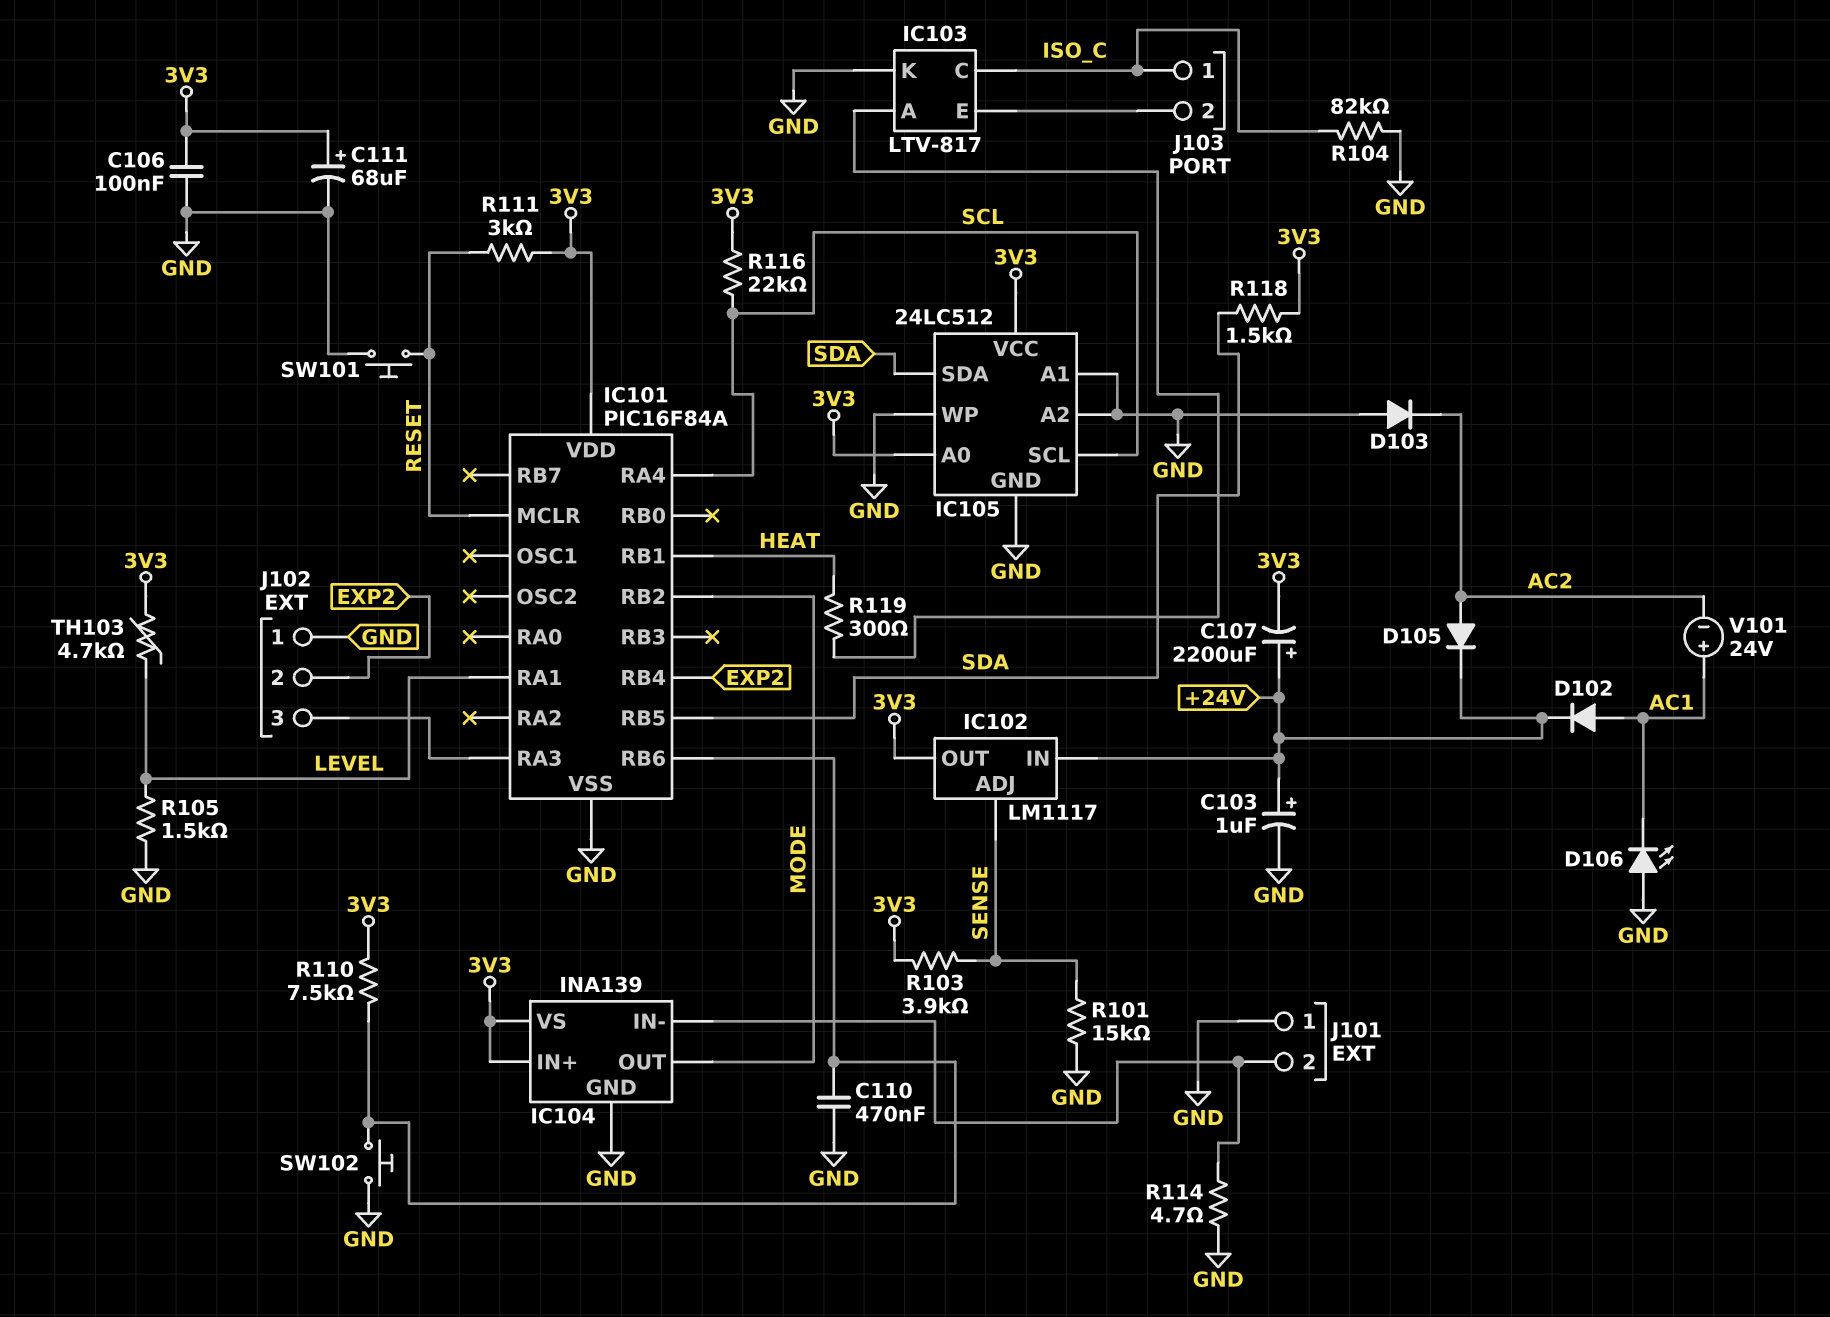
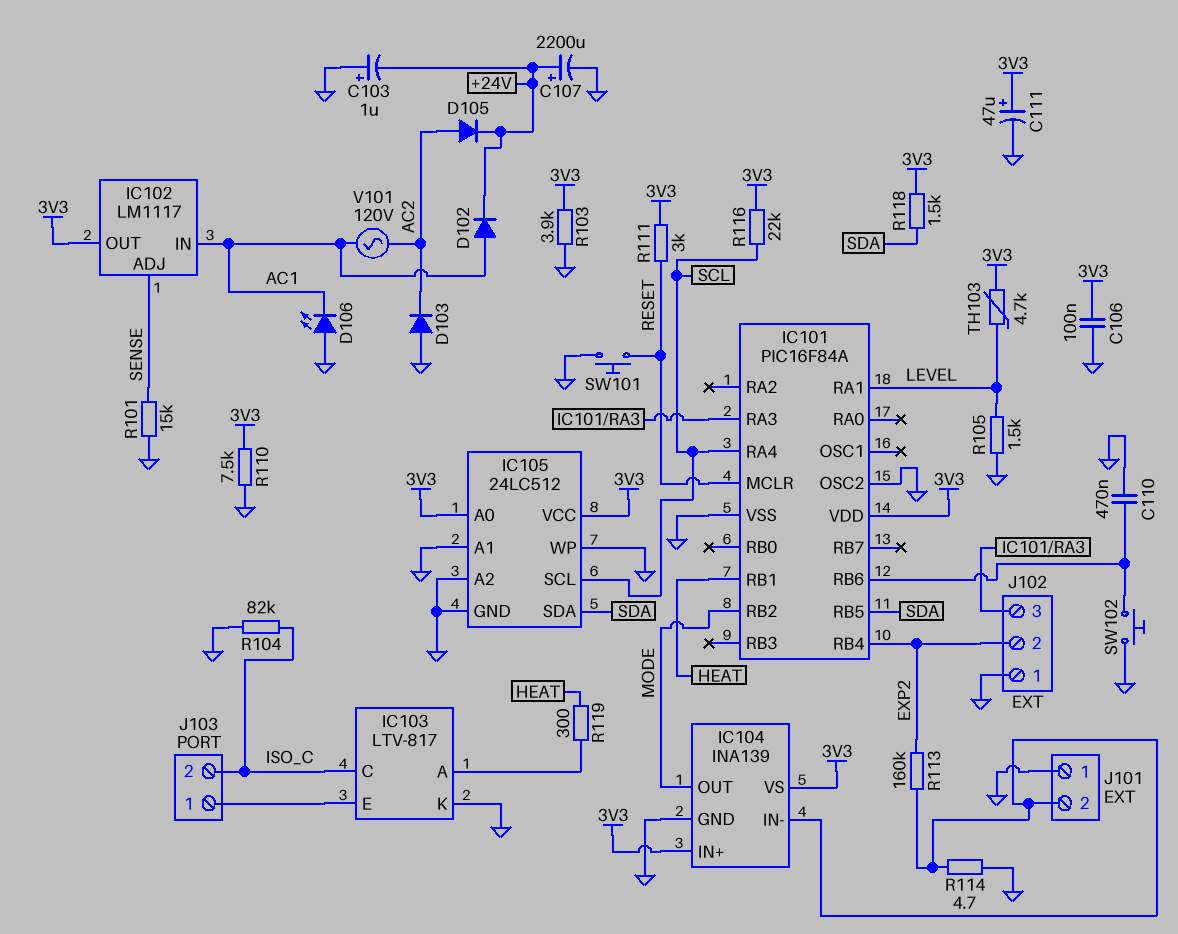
C103: 1uF (plus +24V, minus GND) -> 1uF (plus GND, minus +24V)
C107: 2200uF (plus +24V, minus 3V3) -> 2200uF (plus +24V, minus GND)
C111: 68uF (plus 3V3, minus GND) -> 47uF (plus 3V3, minus GND)
IC101 pin OSC2: none -> GND
IC102 pin IN: +24V -> AC1
J103 pin 1: ISO_C -> IC103/E
J103 pin 2: IC103/E -> ISO_C
R103: 3.9k (3V3, SENSE) -> 3.9k (3V3, GND)
R110: 7.5k (3V3, IC101/RB6) -> 7.5k (3V3, GND)
R113: none -> 160k (EXP2, IC104/IN-)
V101: 24V (plus AC1, minus AC2) -> AC 120V (AC1, AC2)

